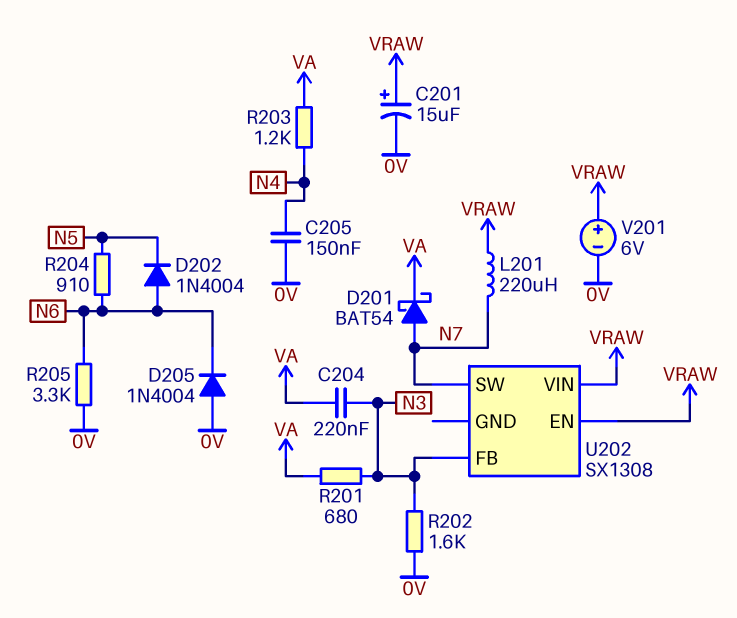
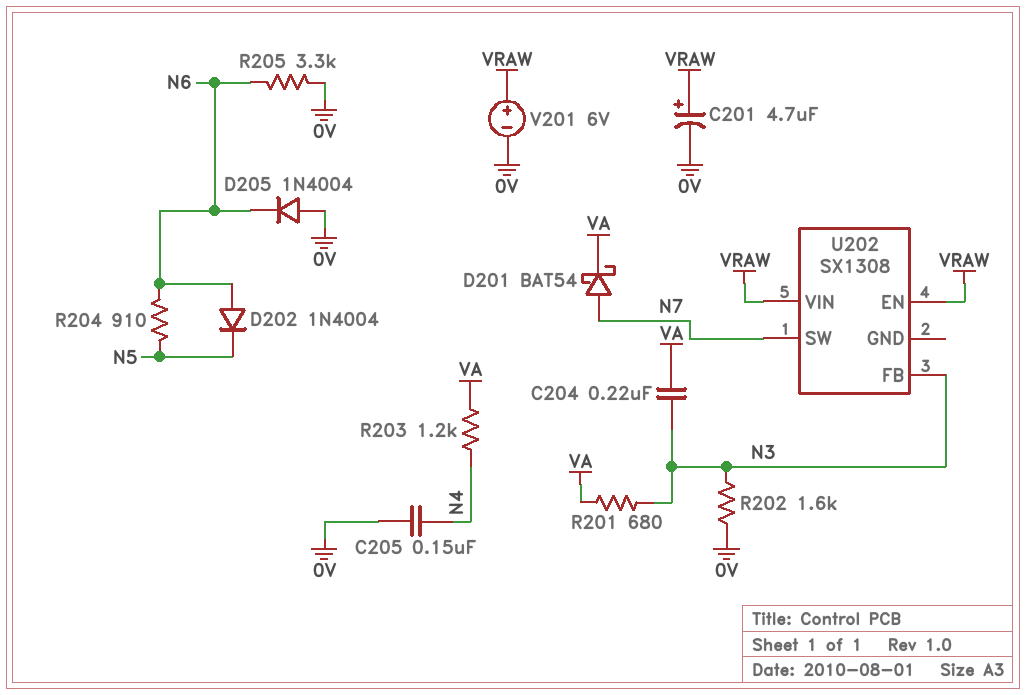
C201: 15uF (plus VRAW, minus 0V) -> 4.7uF (plus VRAW, minus 0V)
L201: 220uH (N7, VRAW) -> none

